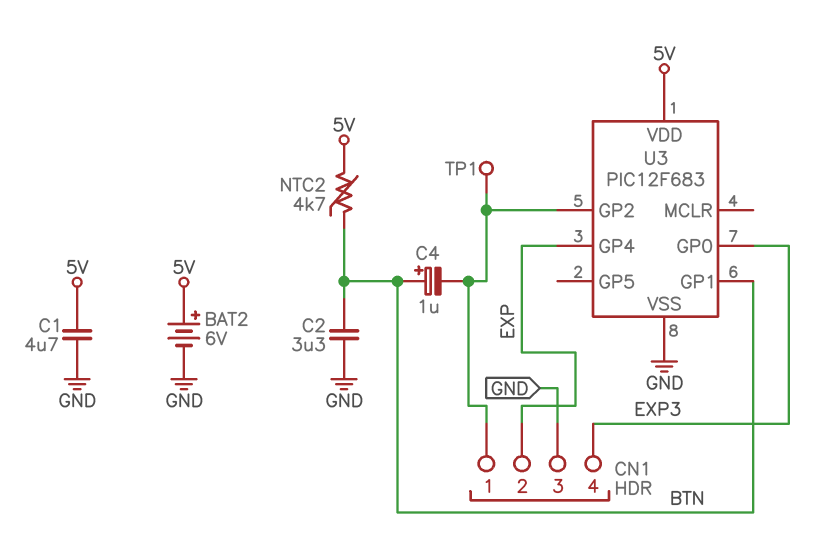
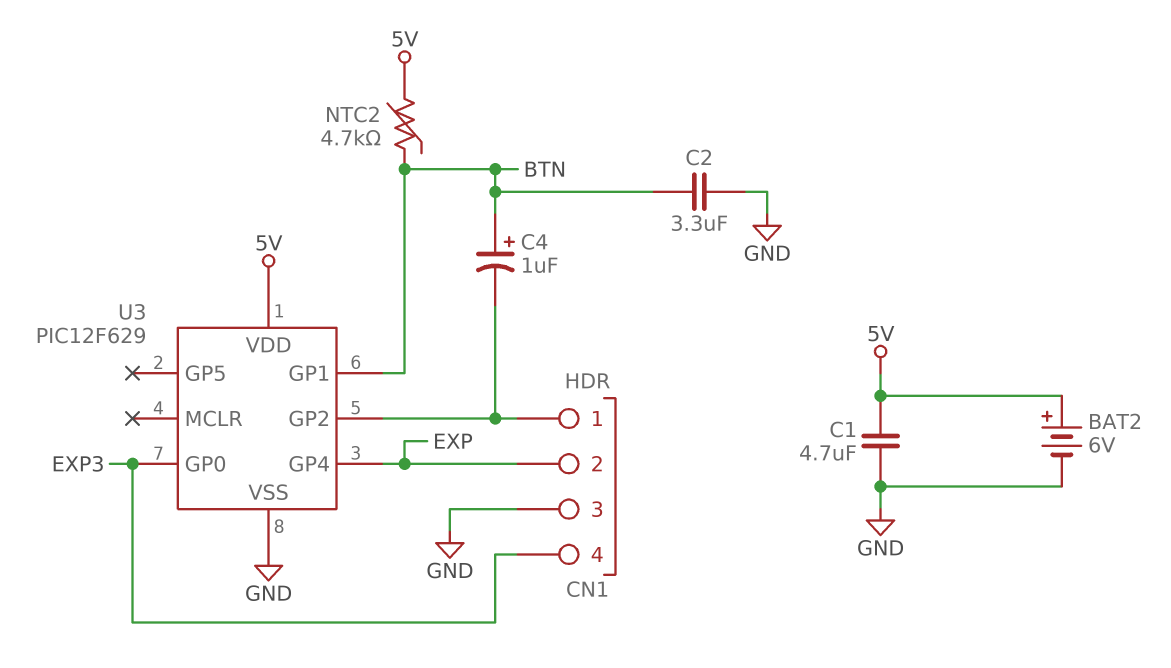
TP1: test point (CN1/1) -> none
U3: PIC12F683 -> PIC12F629

